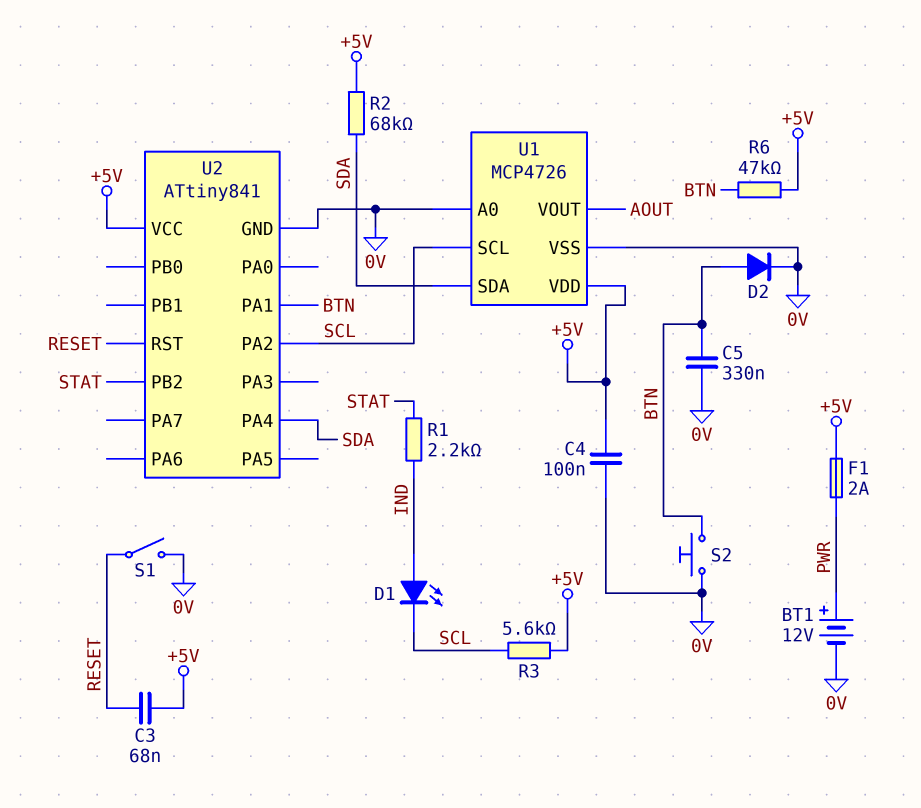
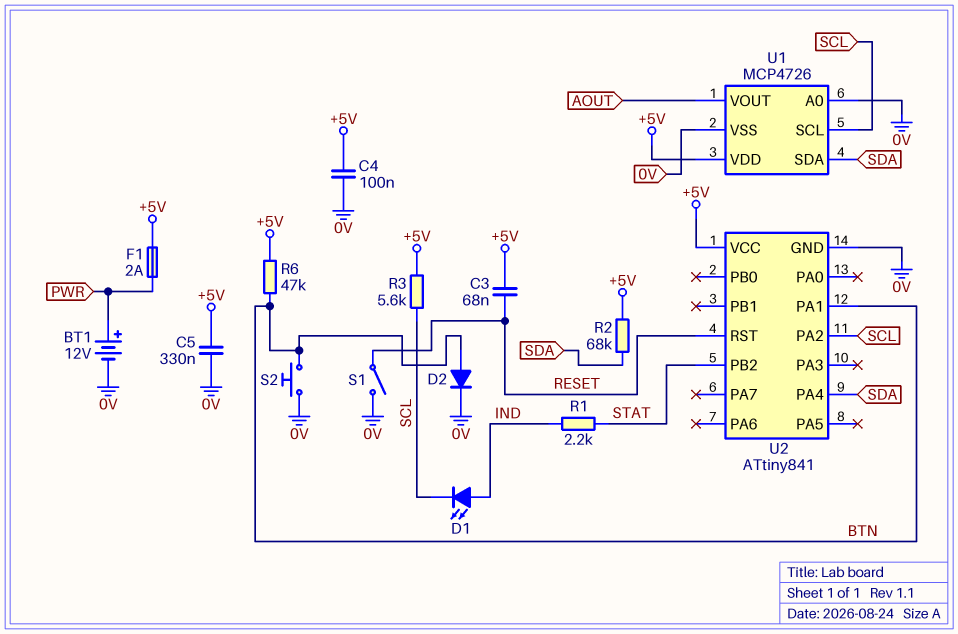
C5: 330nF (0V, BTN) -> 330nF (+5V, 0V)

